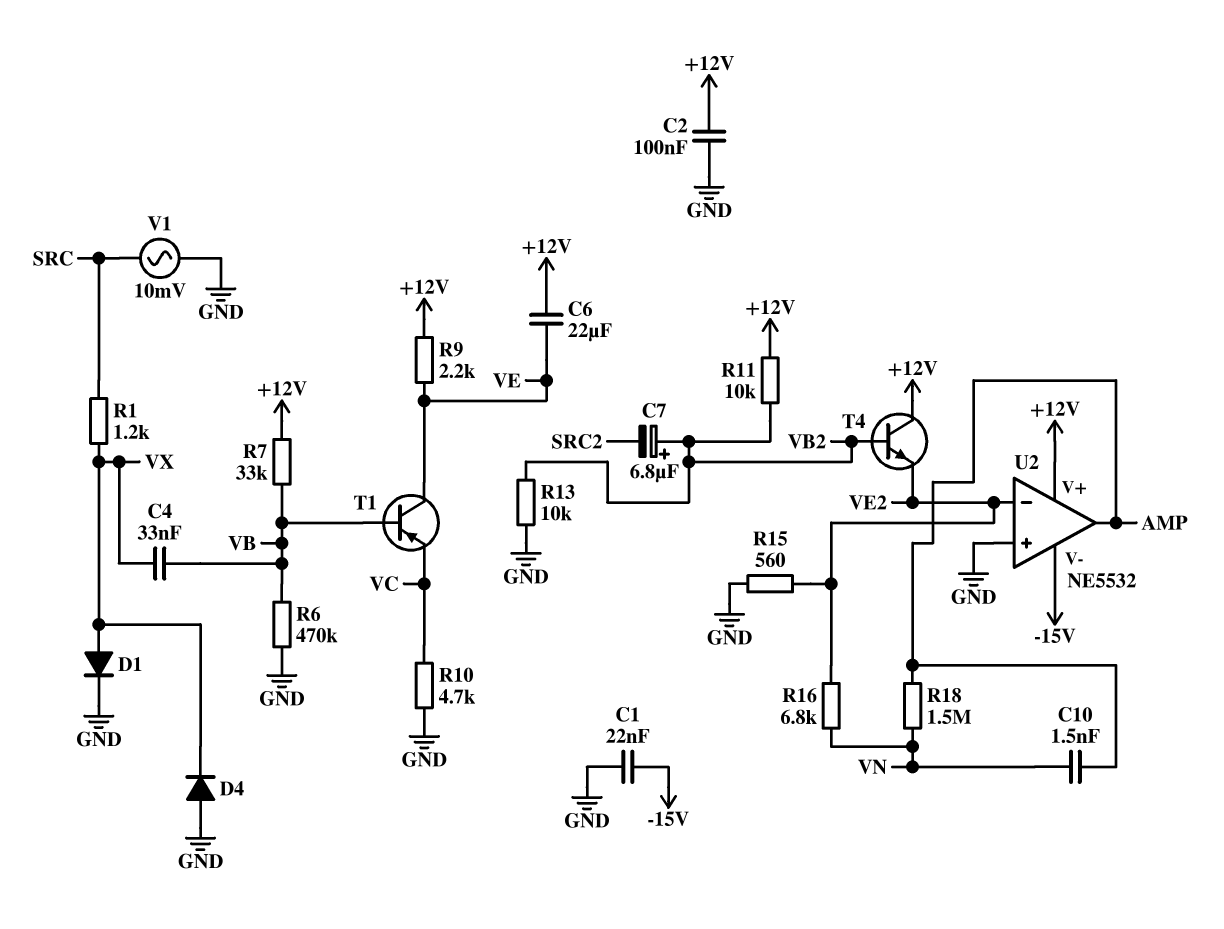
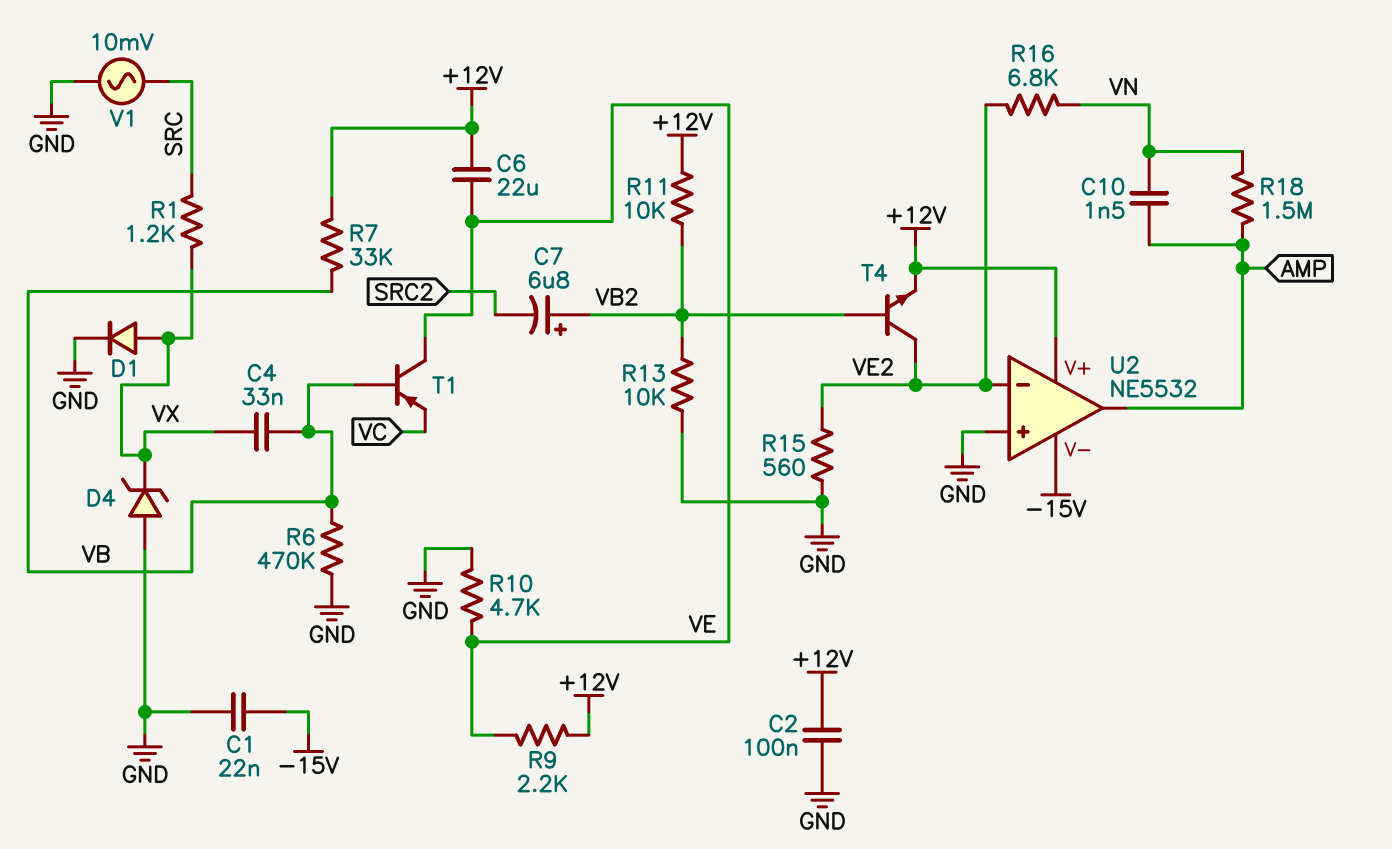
D4: diode (A GND, K VX) -> zener (A GND, K VX)
R10: 4.7k (GND, VC) -> 4.7k (GND, VE)
T4: NPN (B VB2, C +12V, E VE2) -> NPN (B VB2, C VE2, E +12V)

